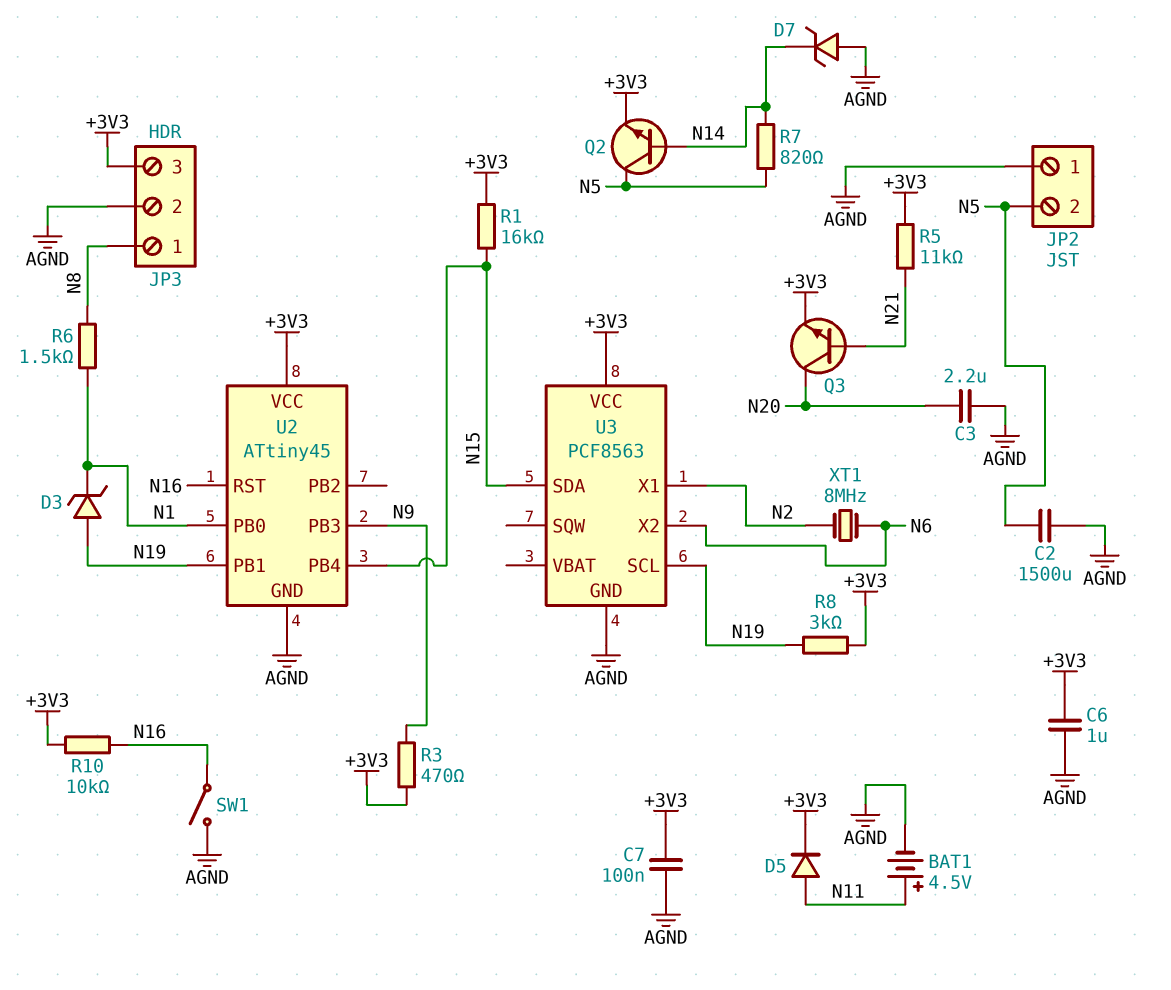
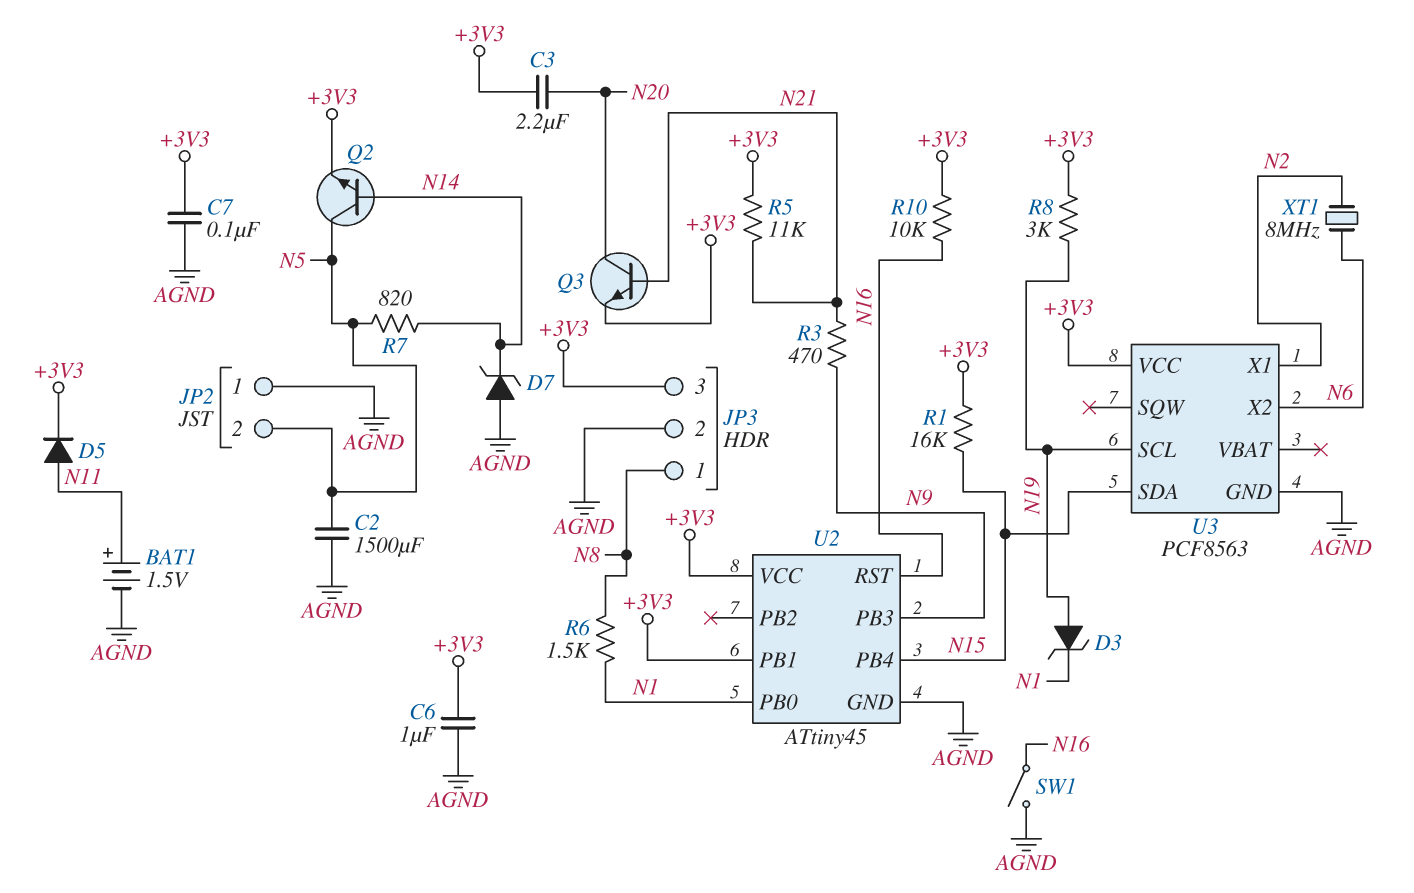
BAT1: 4.5V (plus N11, minus AGND) -> 1.5V (plus N11, minus AGND)
C3: 2.2uF (AGND, N20) -> 2.2uF (+3V3, N20)
R3: 470 (+3V3, N9) -> 470 (N9, N21)
U2 pin PB1: N19 -> +3V3

